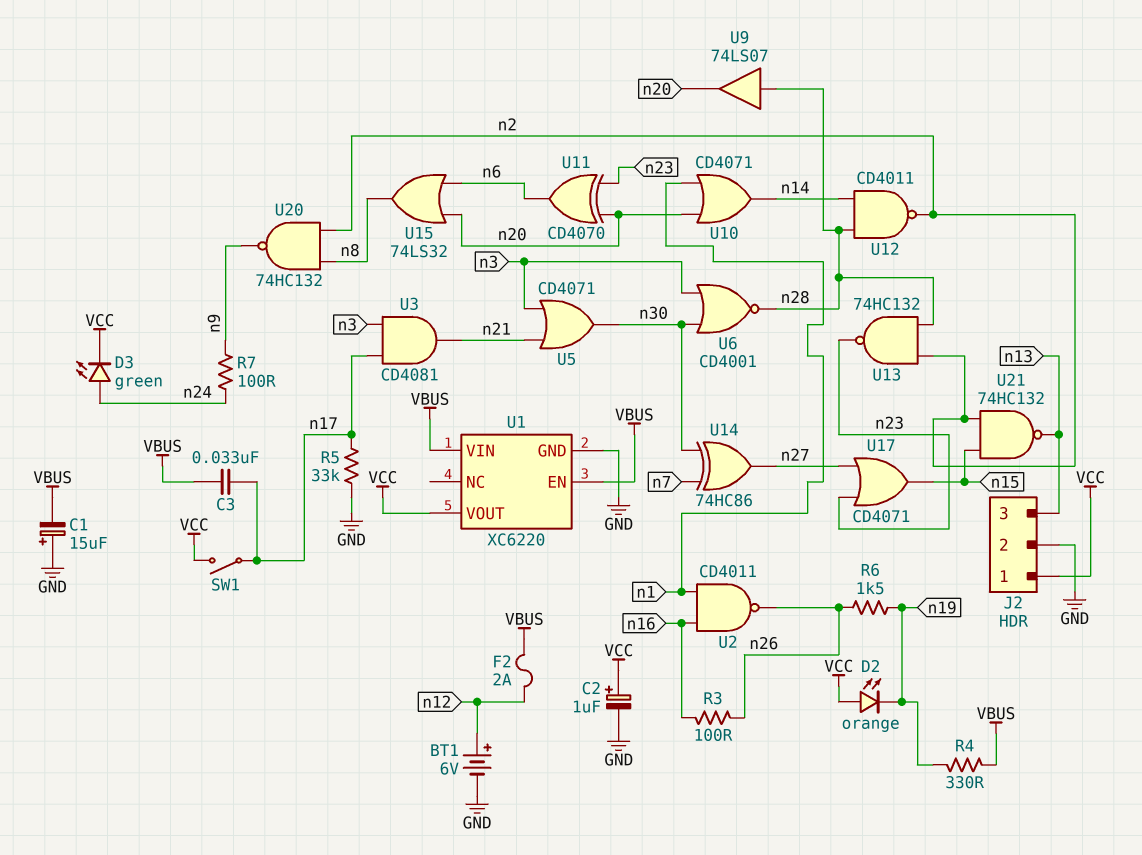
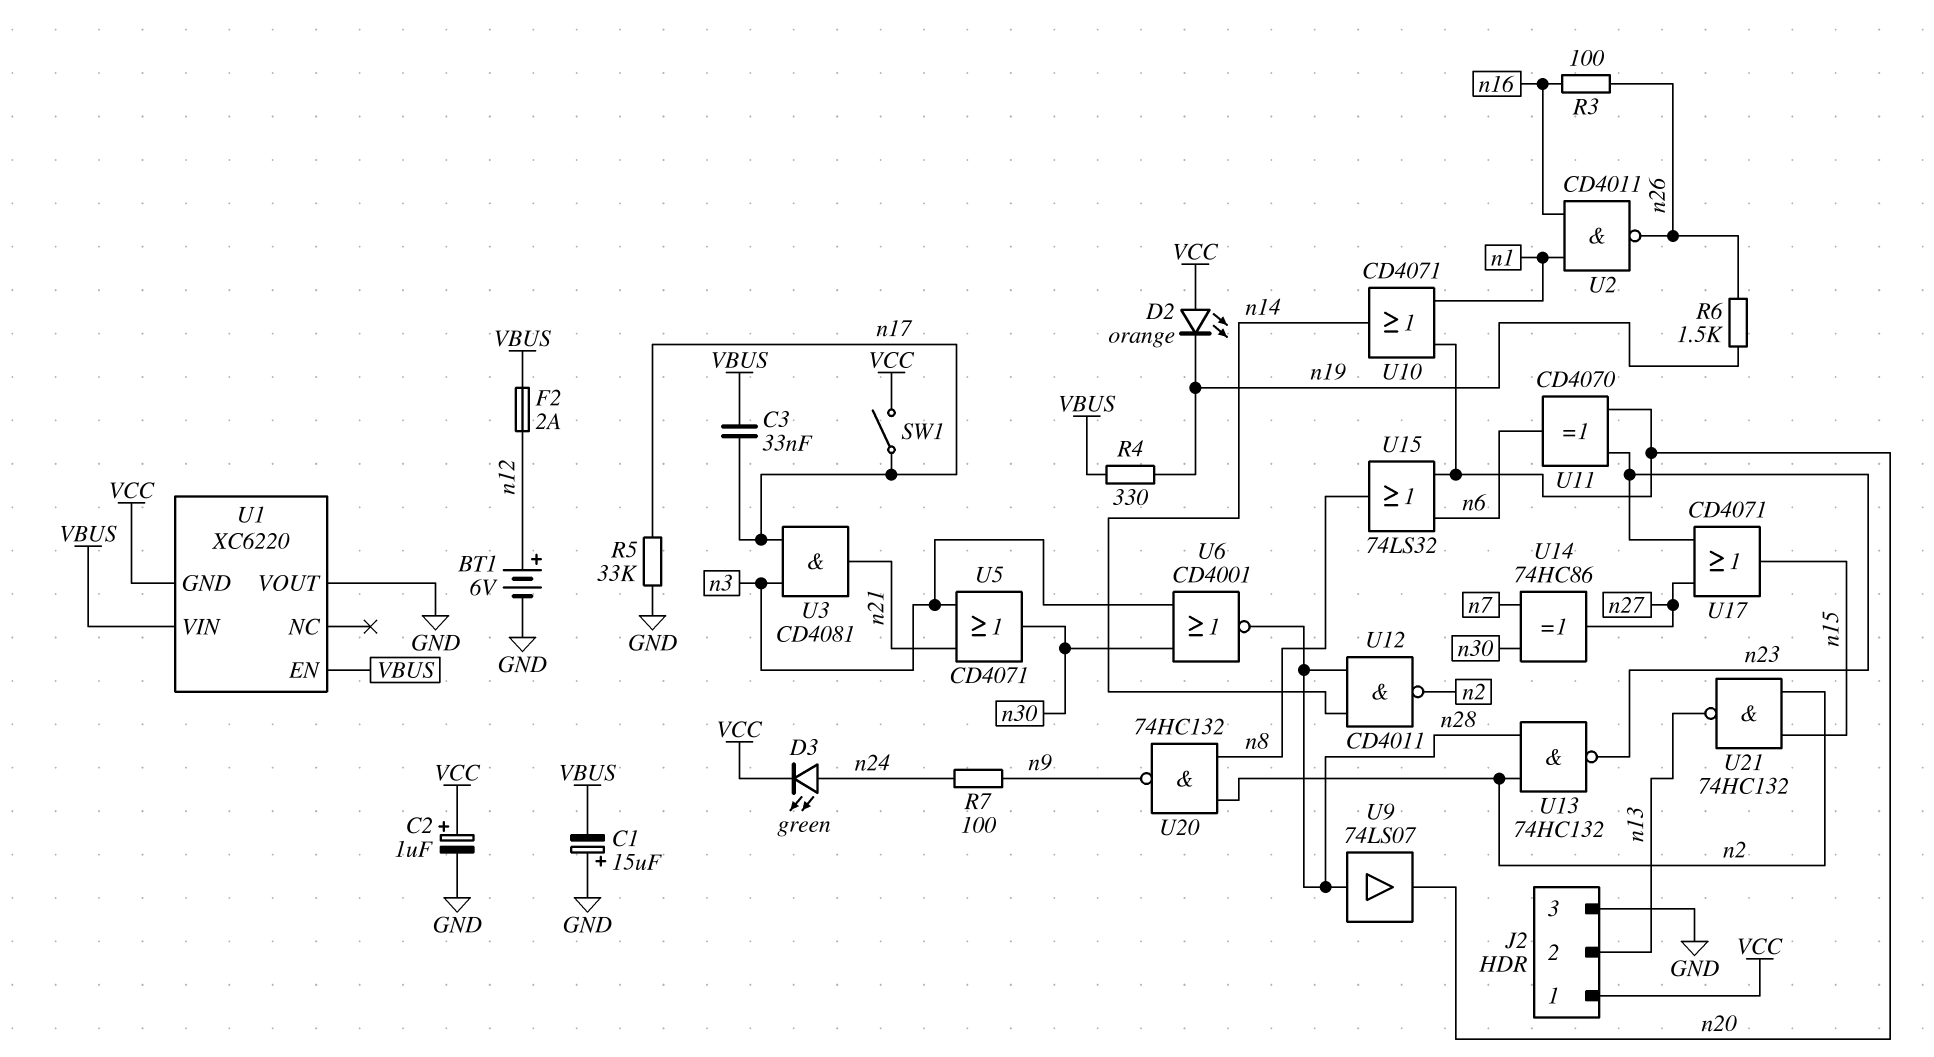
J2 pin 2: GND -> n13
J2 pin 3: n13 -> GND
U1 pin GND: GND -> VCC
U1 pin VOUT: VCC -> GND

